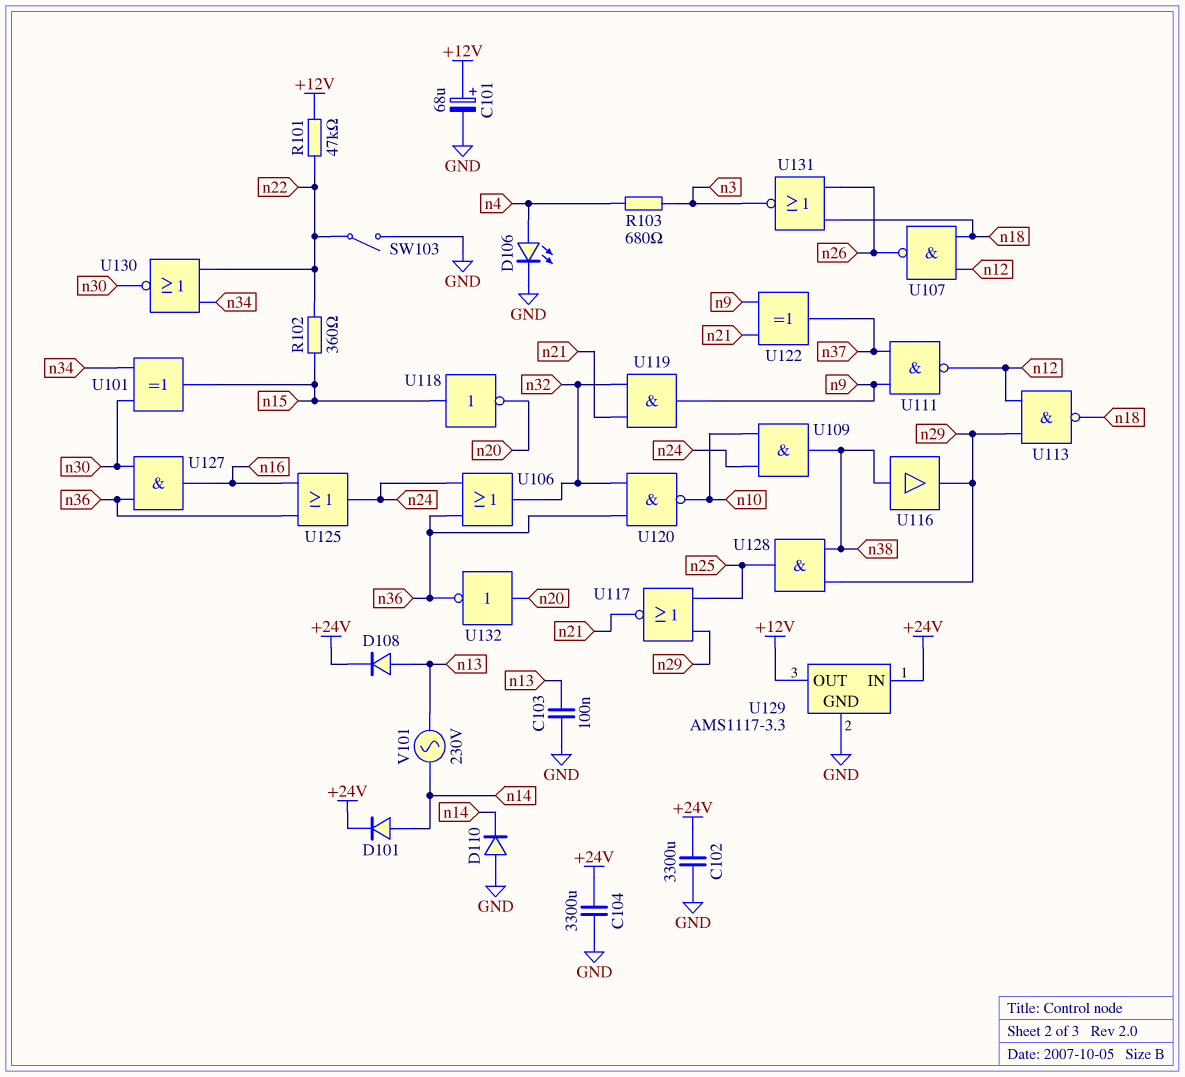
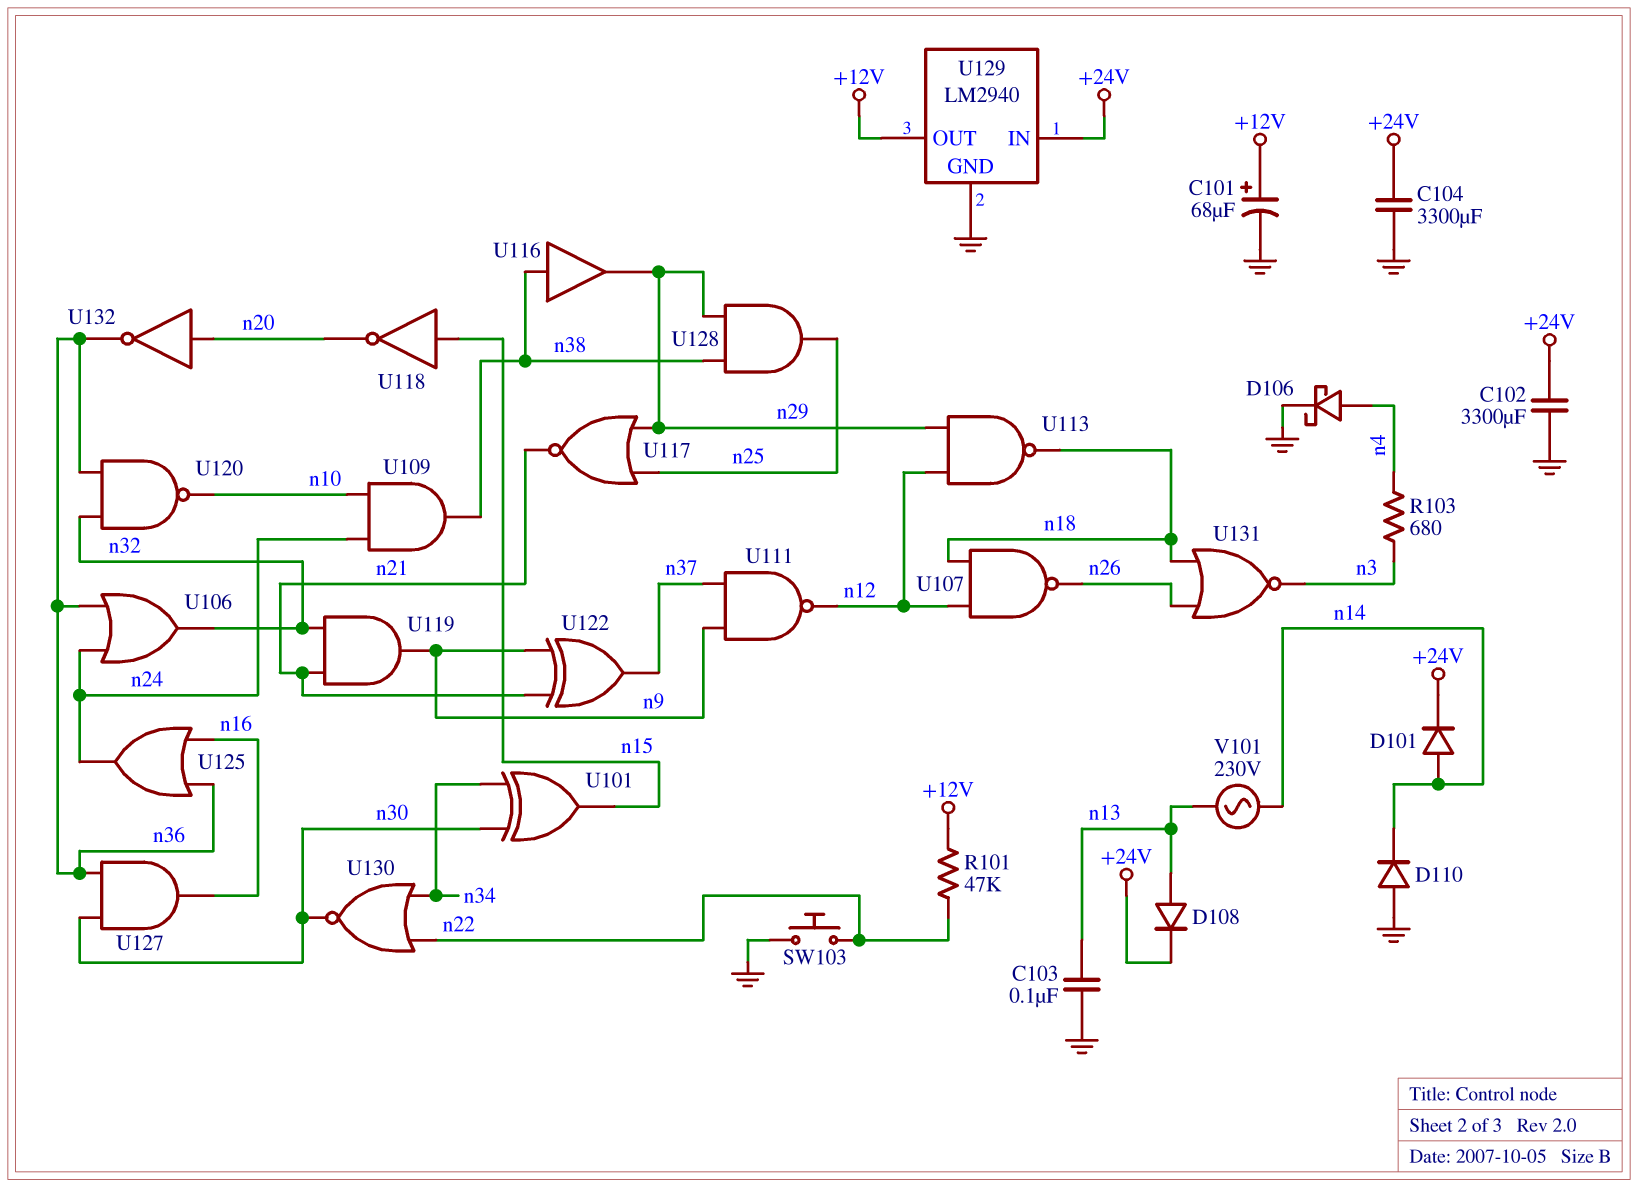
D106: LED (A n4, K GND) -> schottky (A n4, K GND)
R102: 360 (n15, n22) -> none
SW103: switch (GND, n22) -> button (GND, n22)
U129: AMS1117-3.3 -> LM2940

